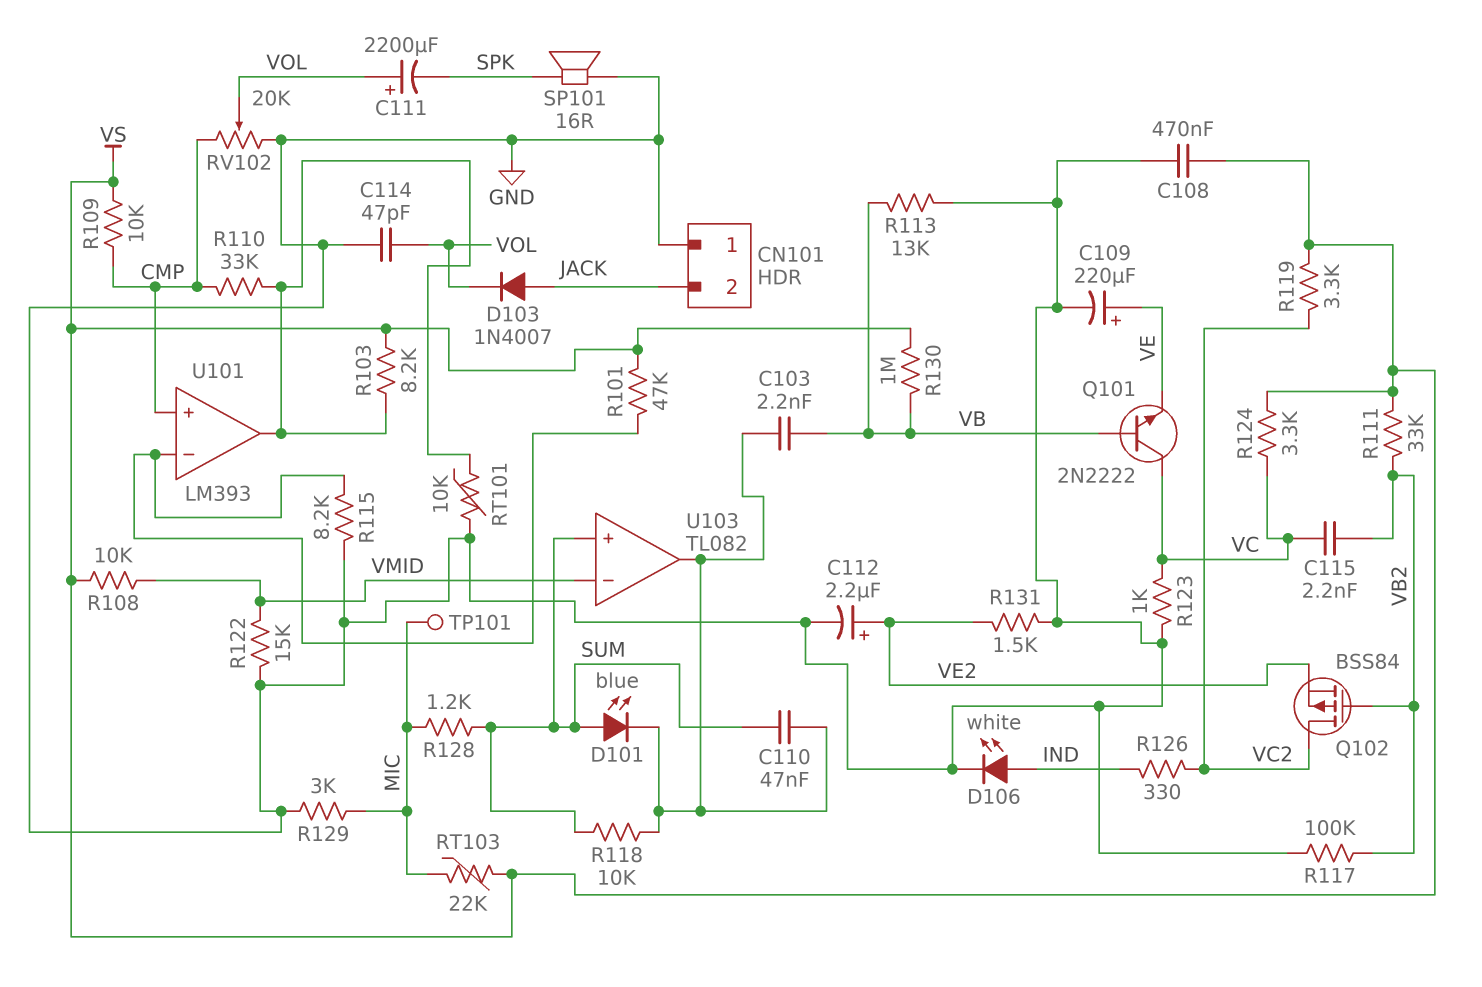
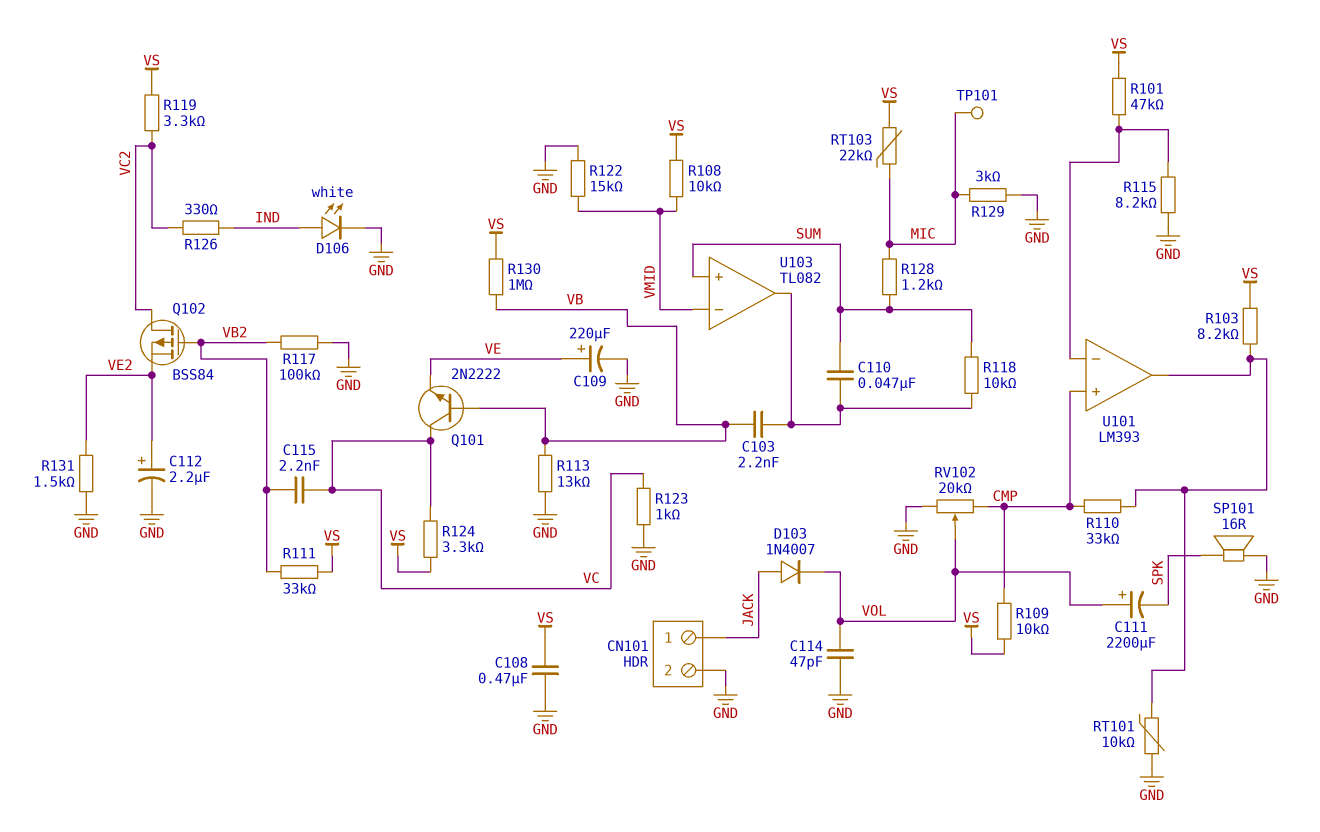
CN101 pin 1: GND -> JACK
CN101 pin 2: JACK -> GND
D101: LED blue (A SUM, K U103/out) -> none

